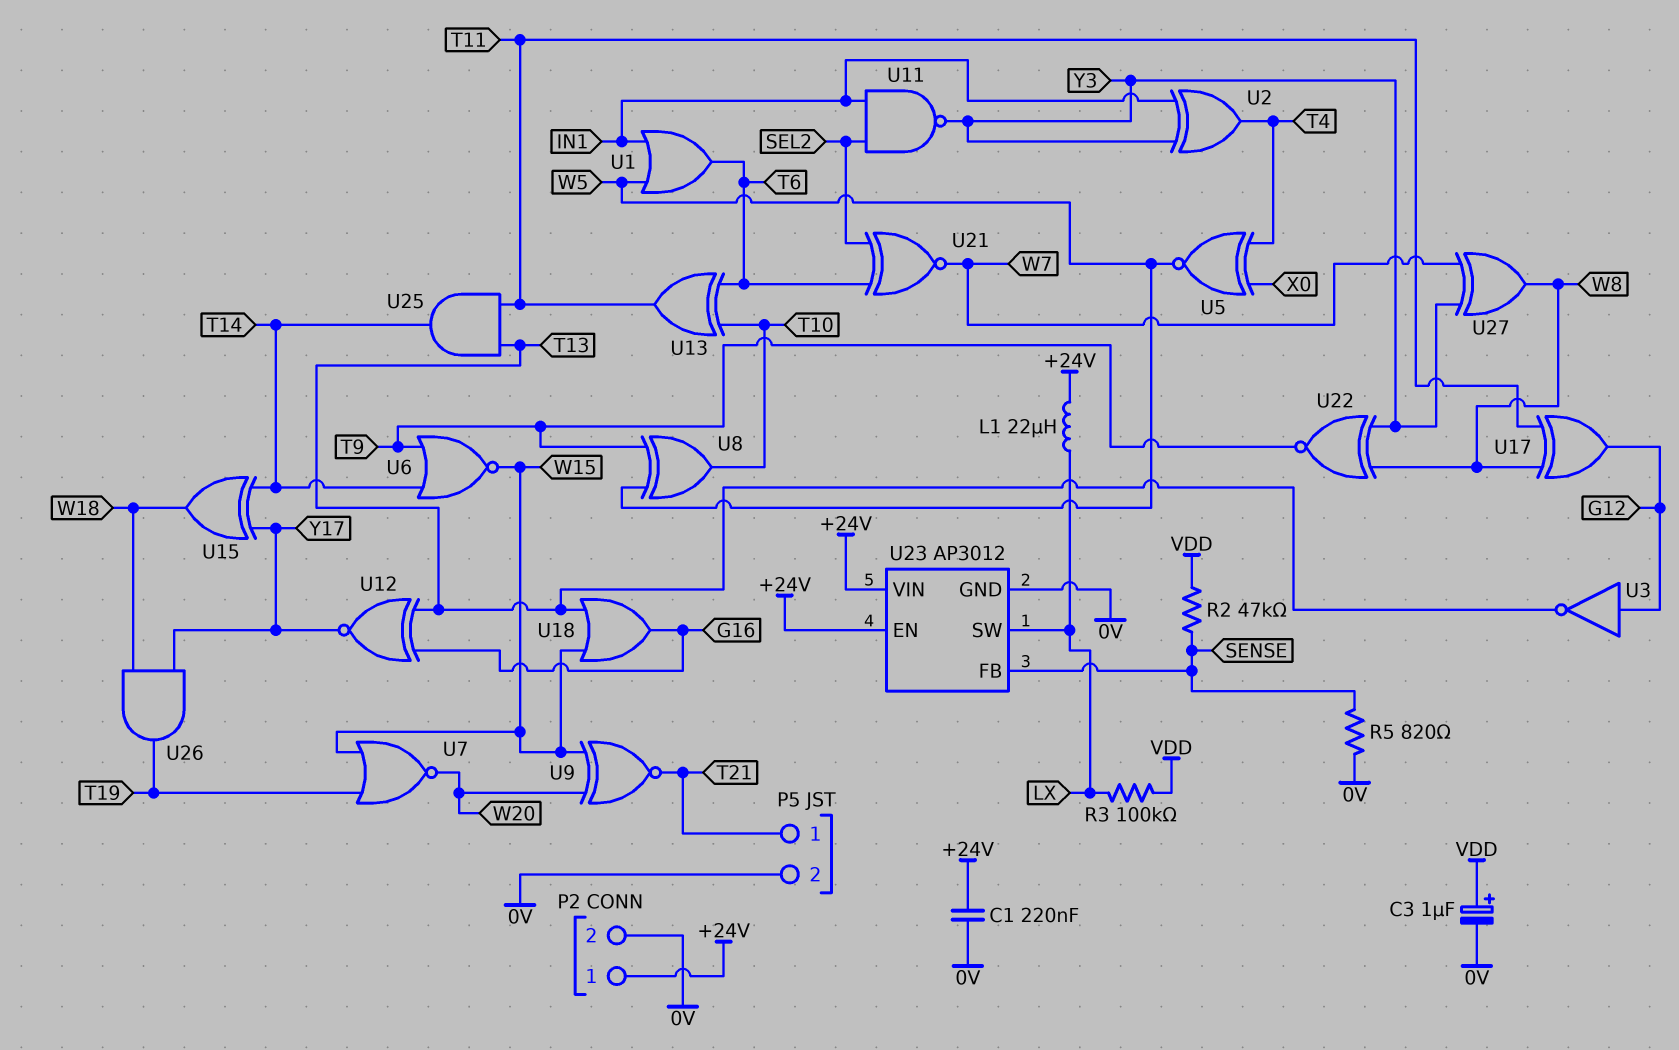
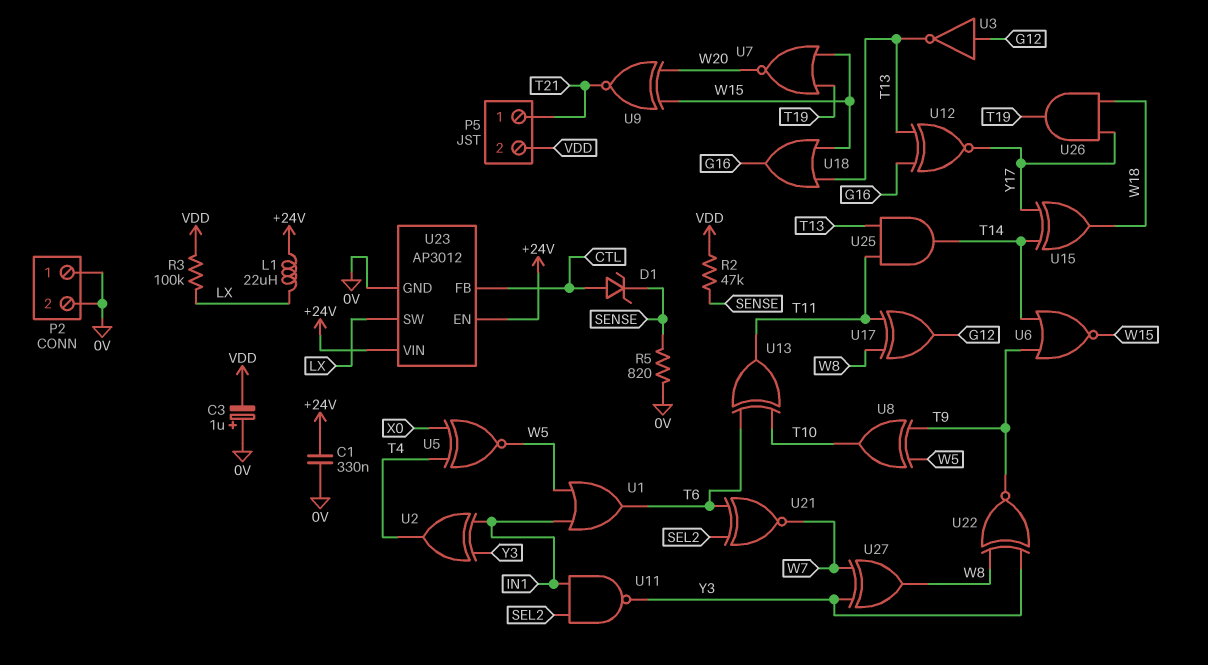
C1: 220nF (+24V, 0V) -> 330nF (+24V, 0V)
C3: 1uF (plus VDD, minus 0V) -> 1uF (plus 0V, minus VDD)
D1: none -> zener (A CTL, K SENSE)
P2 pin 1: +24V -> 0V
P5 pin 2: 0V -> VDD
U23 pin FB: SENSE -> CTL

